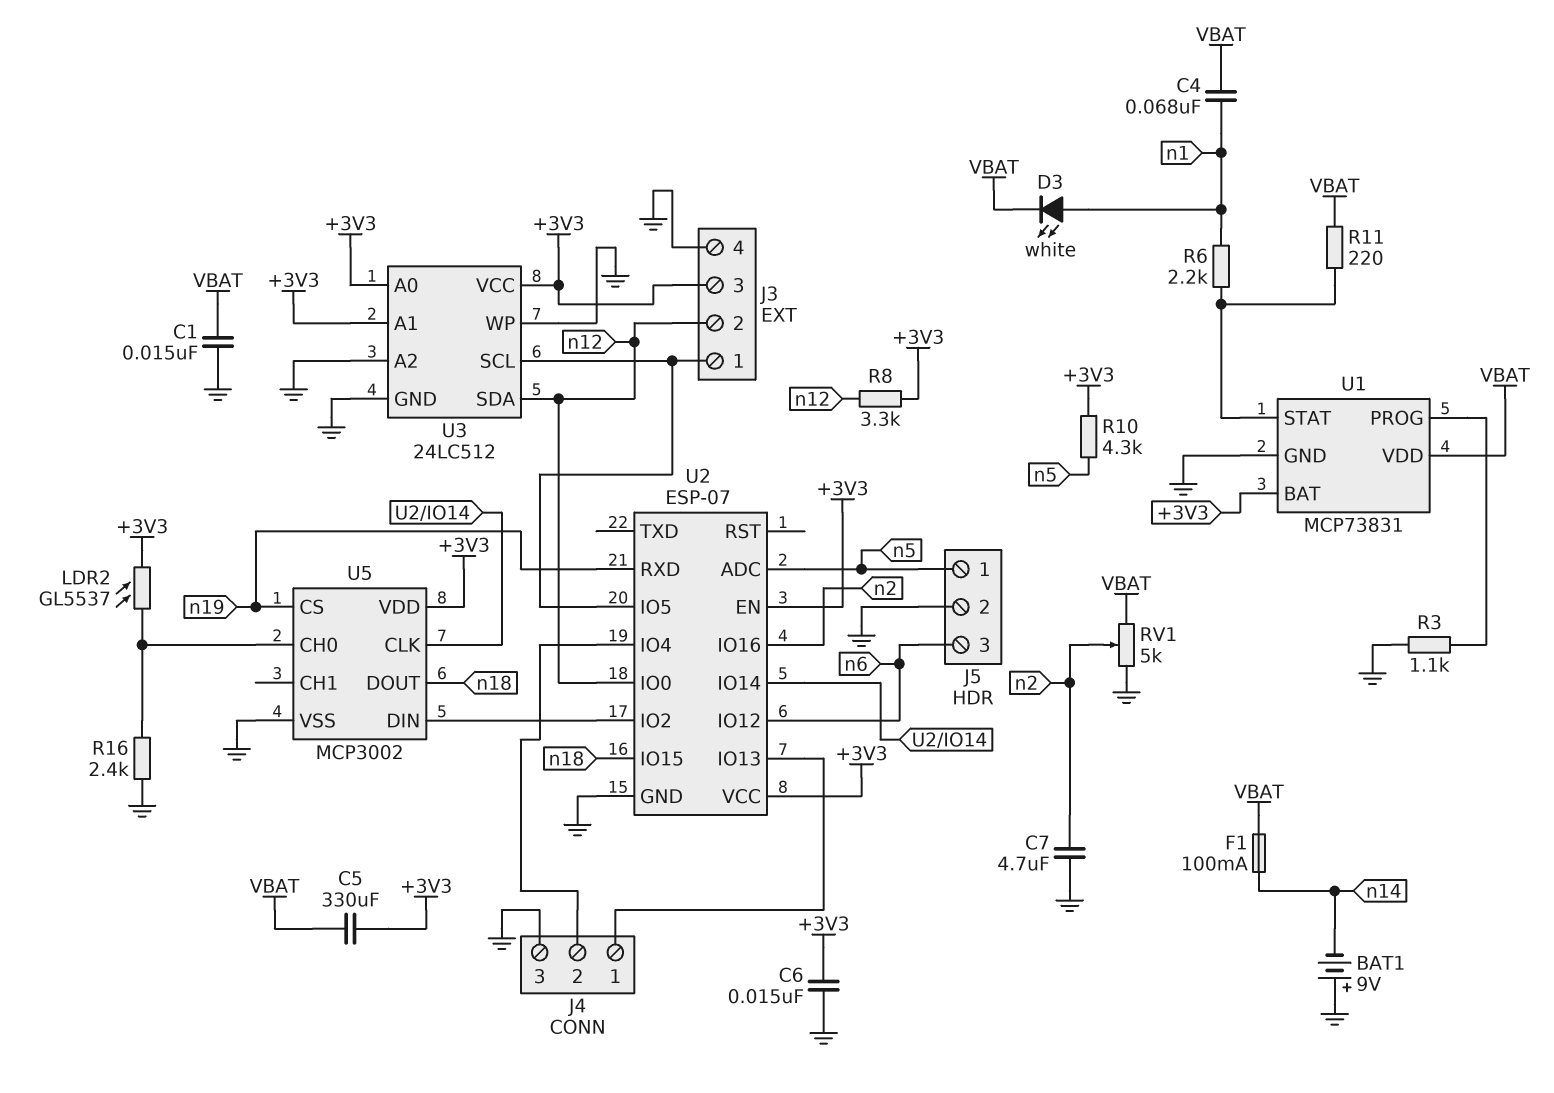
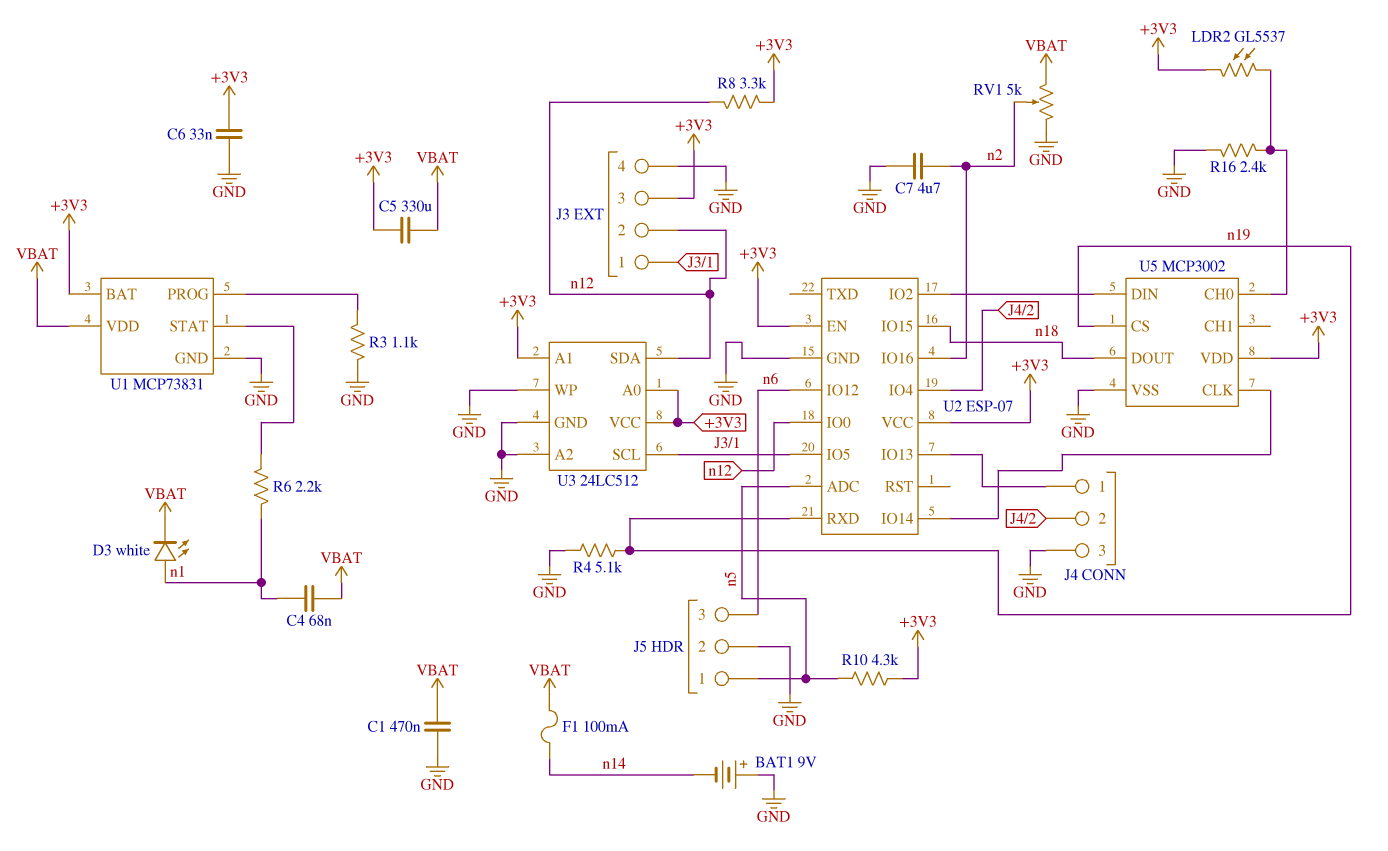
C1: 15nF (GND, VBAT) -> 470nF (GND, VBAT)
C6: 15nF (+3V3, GND) -> 33nF (+3V3, GND)
R4: none -> 5.1k (GND, n19)
R11: 220 (U1/STAT, VBAT) -> none

